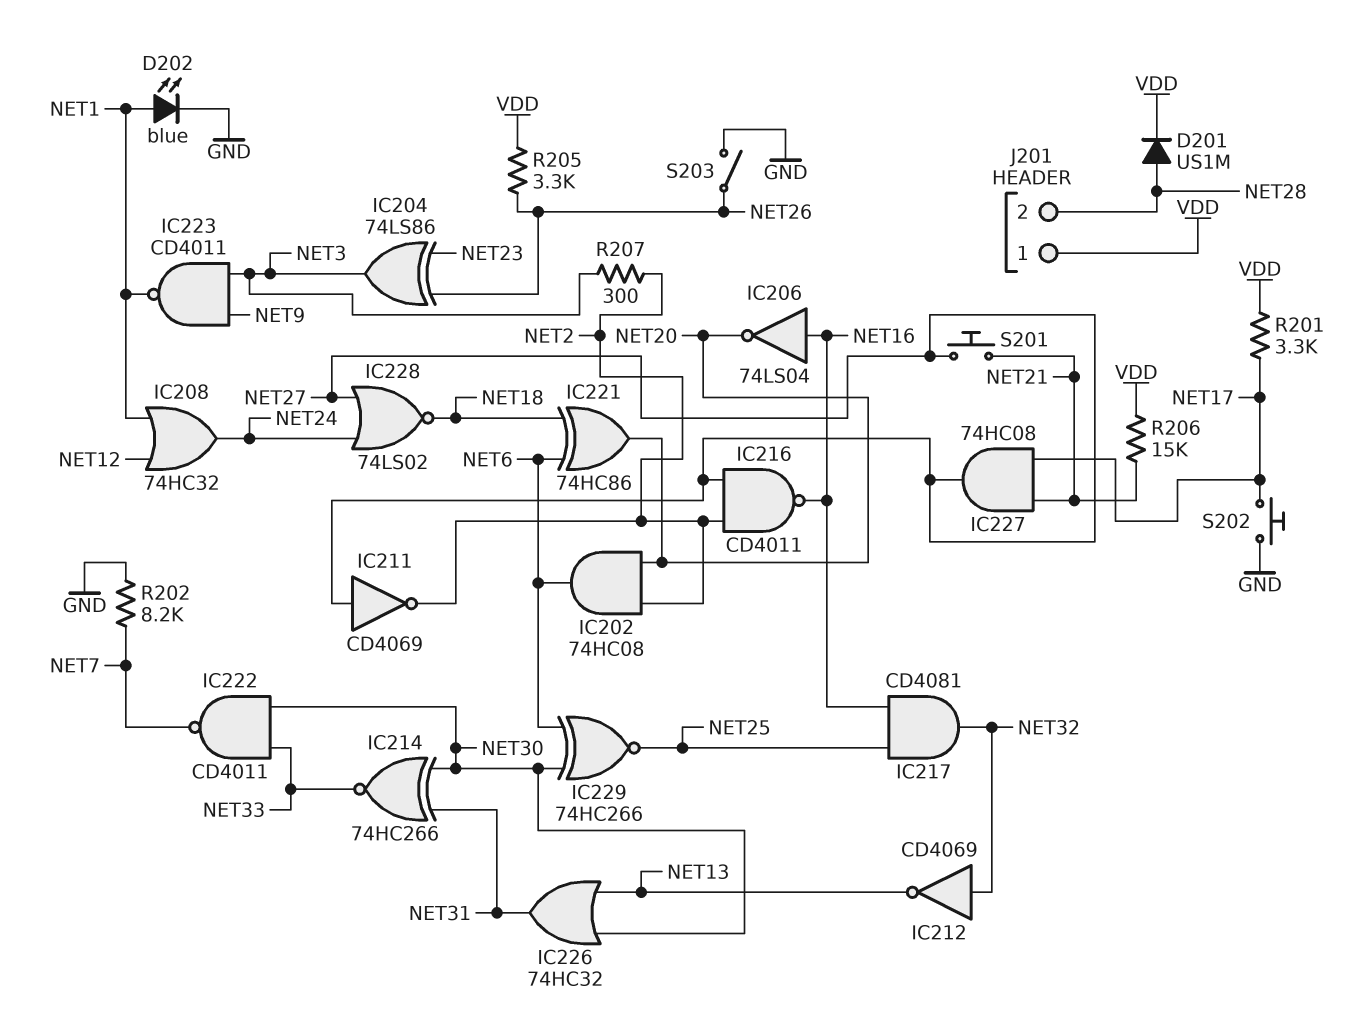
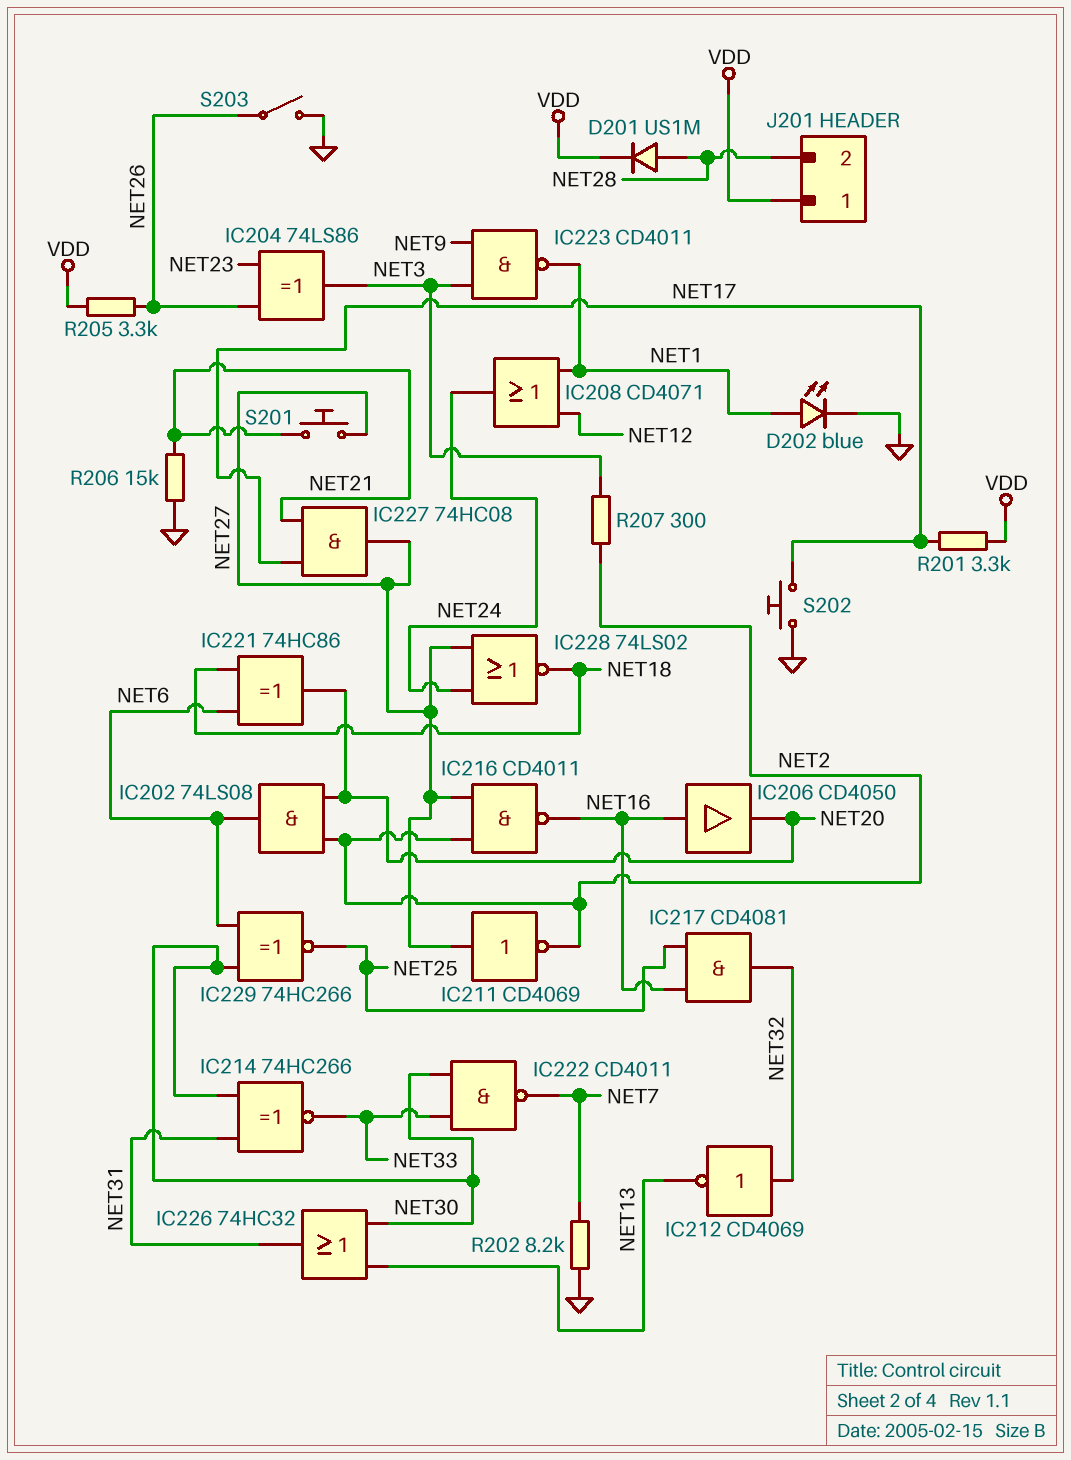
IC202: AND 74HC08 (in NET2, in NET20, out NET6) -> AND 74LS08 (in NET2, in NET20, out NET6)
IC206: NOT 74LS04 (in NET16, out NET20) -> buffer CD4050 (in NET16, out NET20)
IC208: OR 74HC32 (in NET1, in NET12, out NET24) -> OR CD4071 (in NET1, in NET12, out NET24)
R206: 15k (NET21, VDD) -> 15k (GND, NET21)

